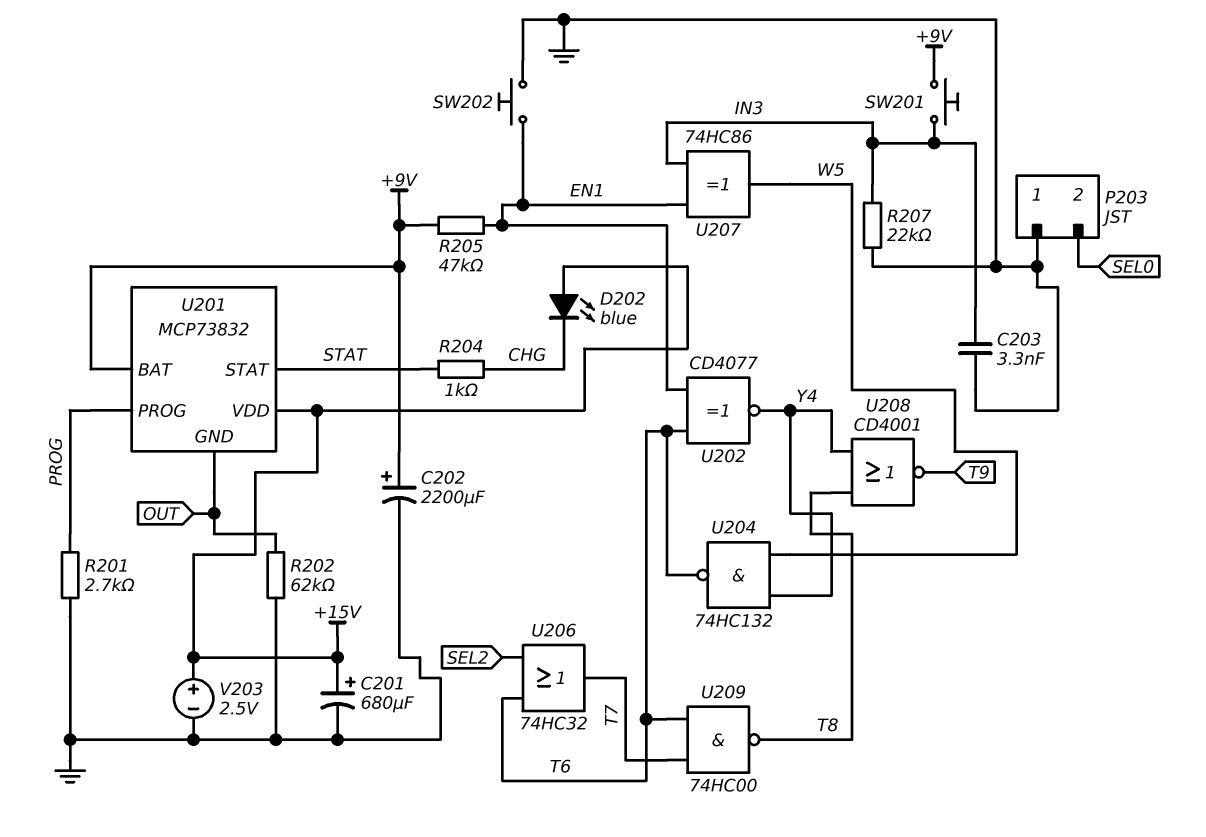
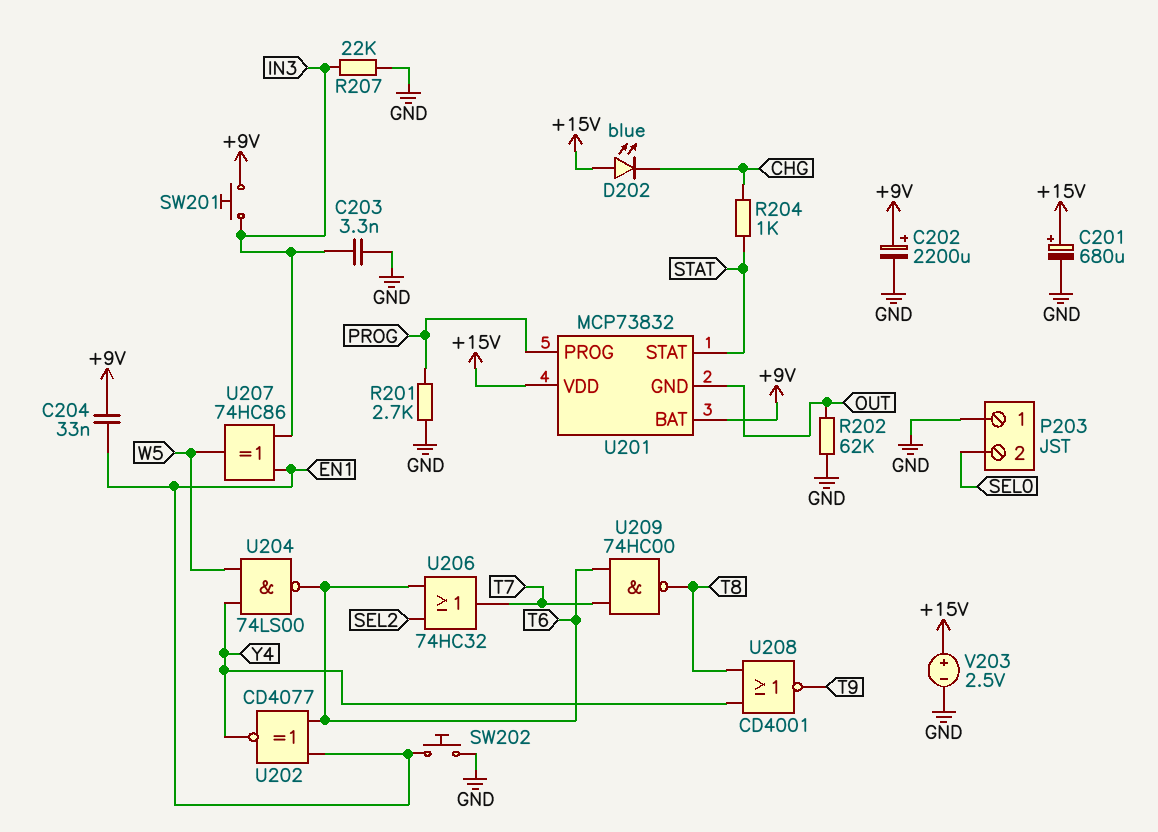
C204: none -> 33nF (+9V, EN1)
R205: 47k (+9V, EN1) -> none
U204: NAND 74HC132 (in W5, in Y4, out T6) -> NAND 74LS00 (in W5, in Y4, out T6)

